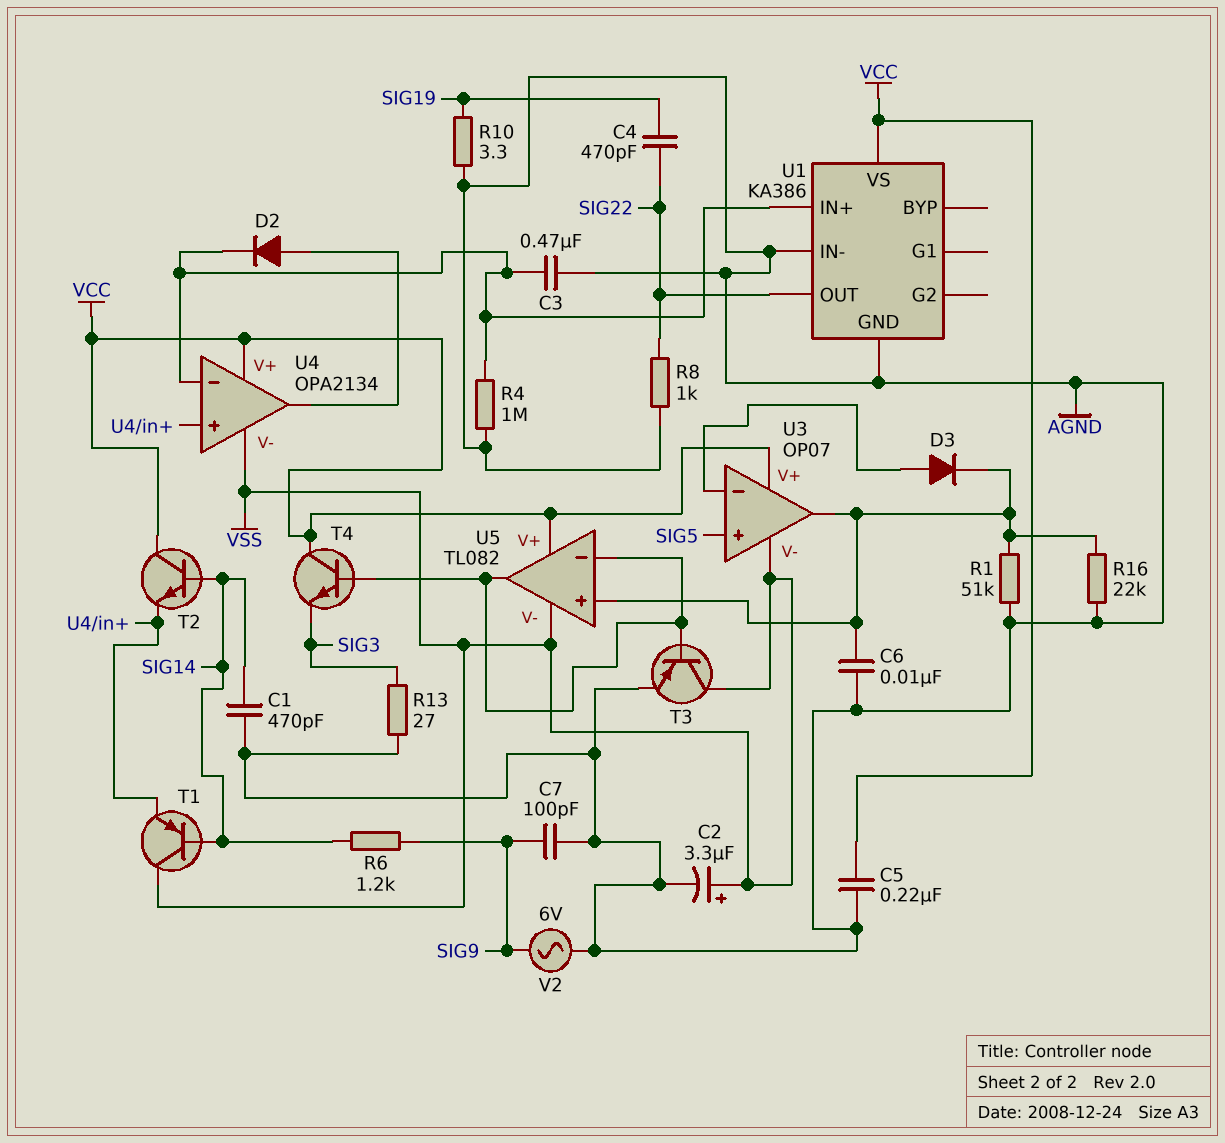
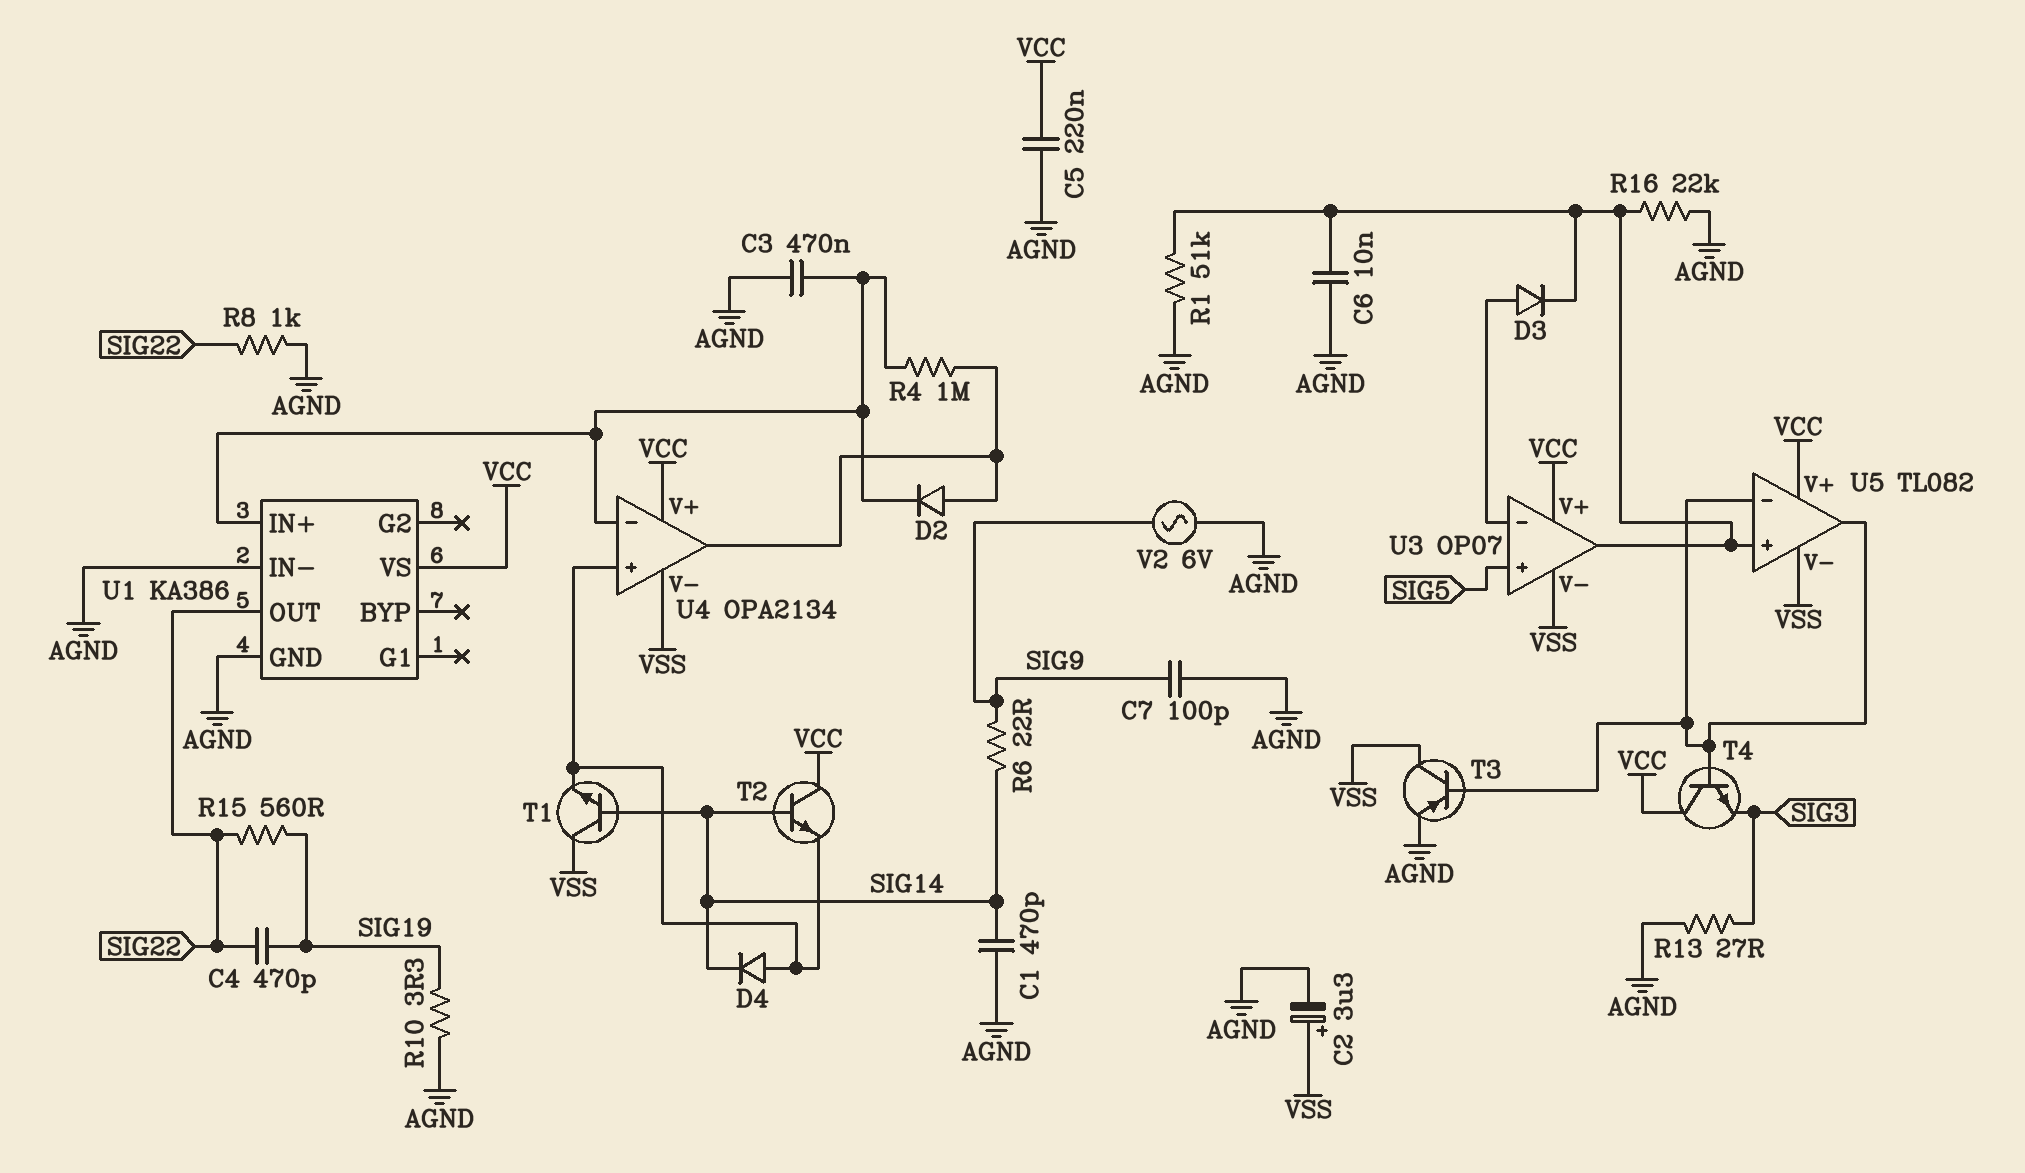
D4: none -> diode (A U4/in+, K SIG14)
R4: 1M (AGND, U1/IN+) -> 1M (U1/IN+, U4/out)
R6: 1.2k (SIG9, SIG14) -> 22 (SIG9, SIG14)
R15: none -> 560 (SIG19, SIG22)
T1: PNP (B SIG14, C VSS, E U4/in+) -> NPN (B SIG14, C VSS, E U4/in+)

